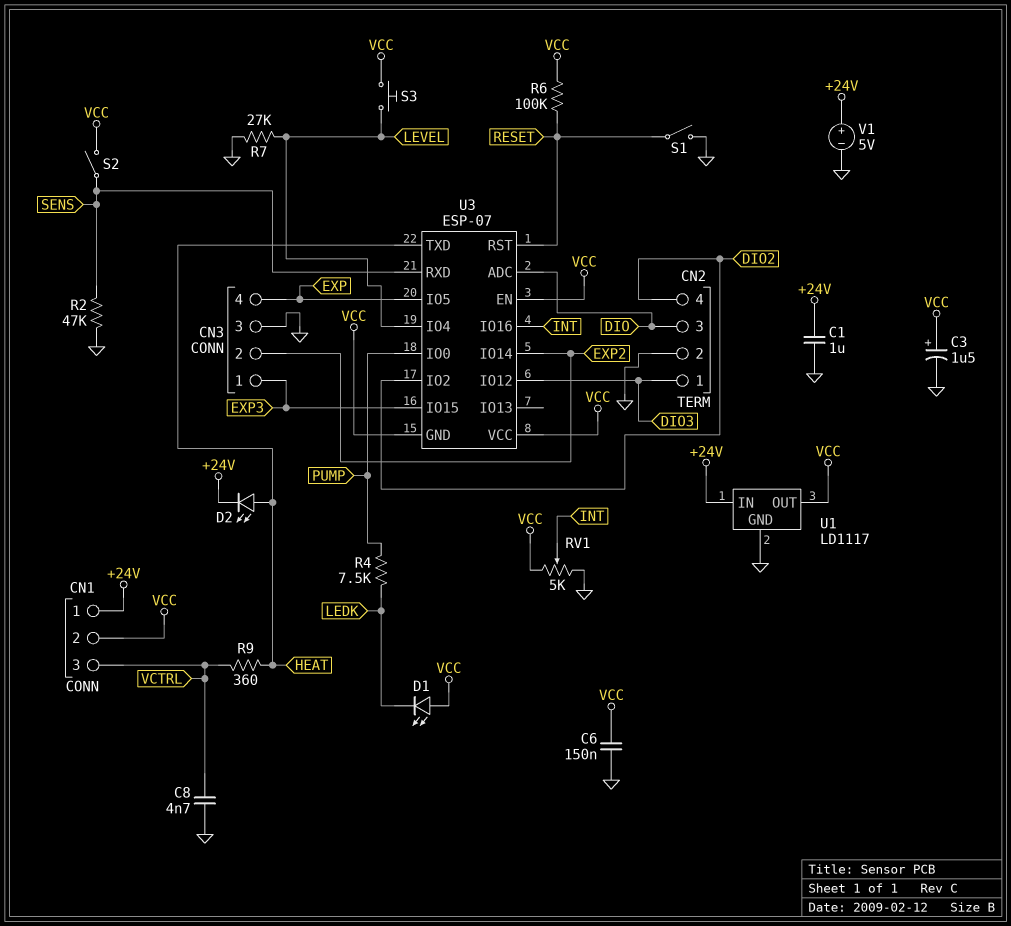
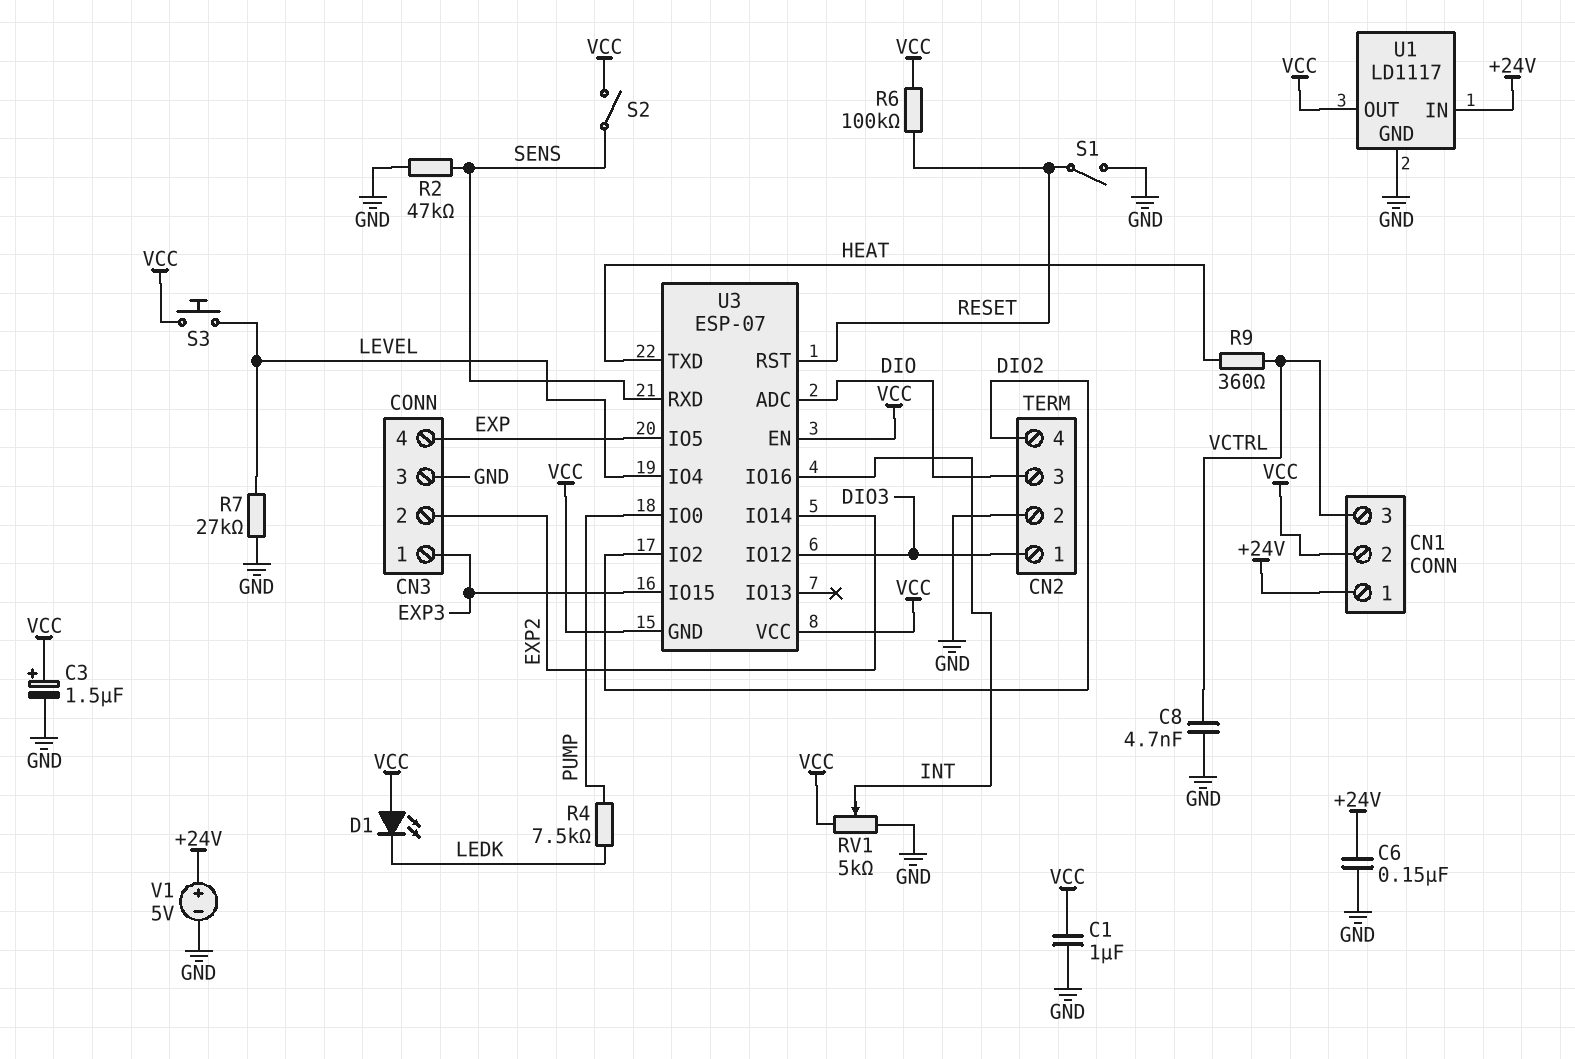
C1: 1uF (+24V, GND) -> 1uF (GND, VCC)
C6: 150nF (GND, VCC) -> 150nF (+24V, GND)
D2: LED (A HEAT, K +24V) -> none

